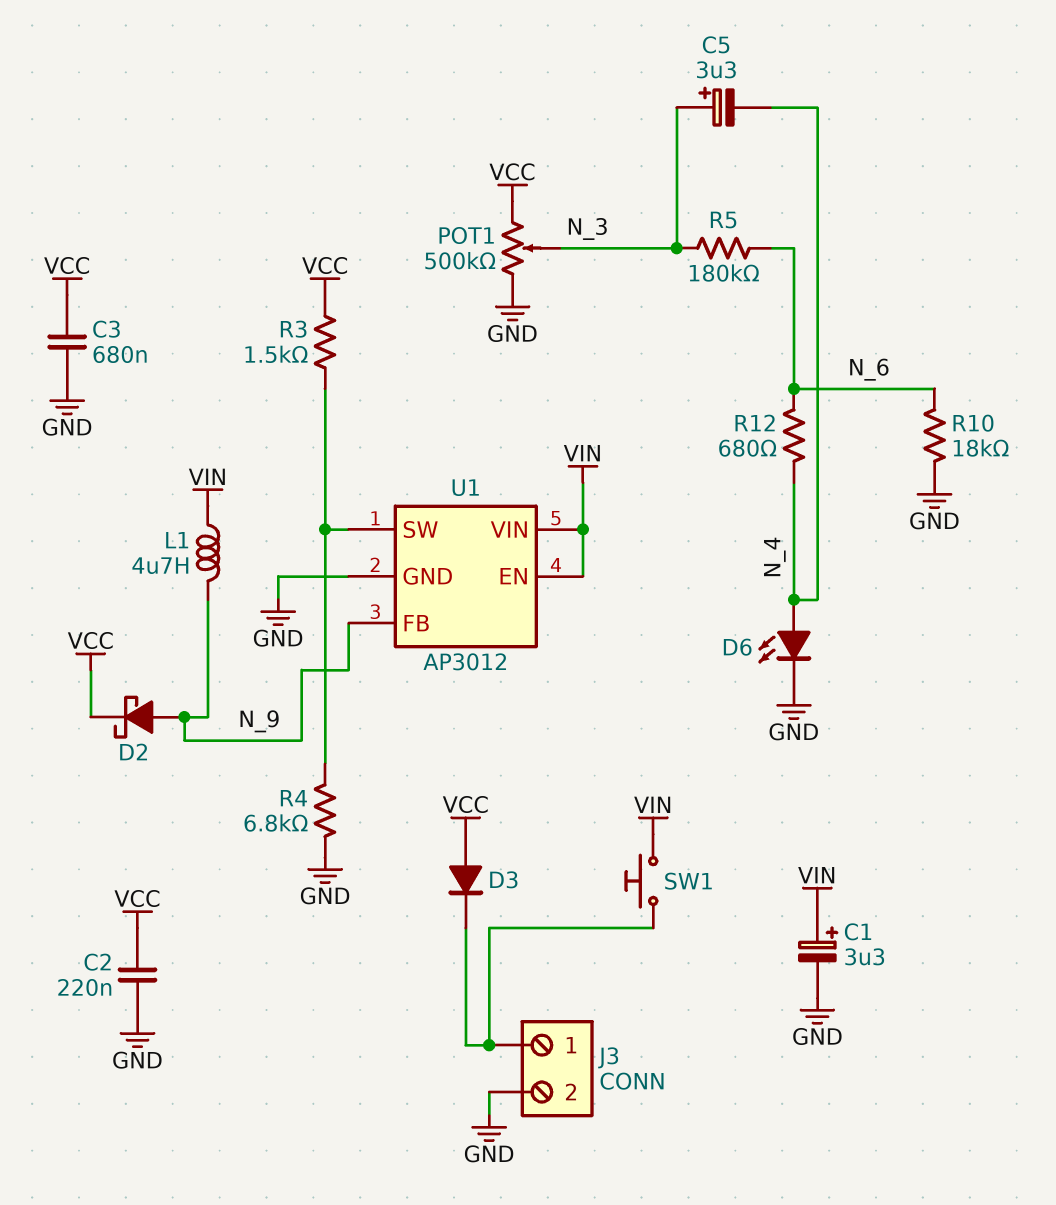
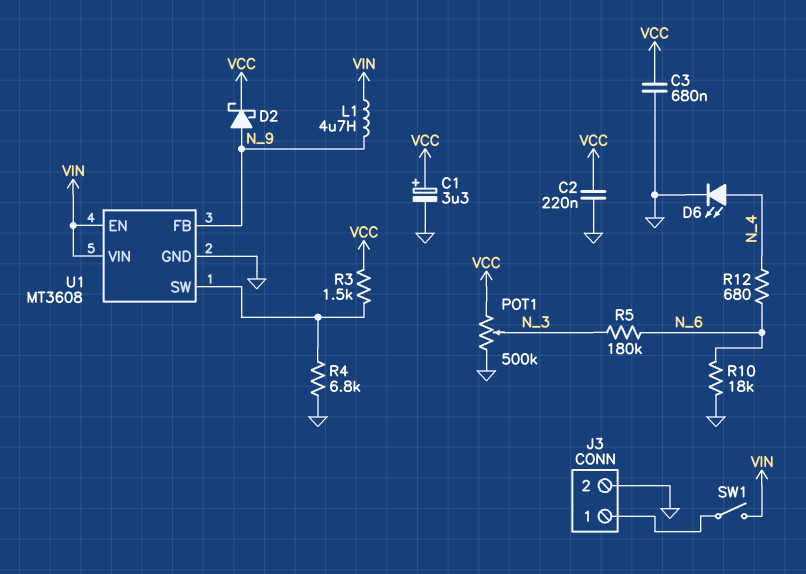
C1: 3.3uF (plus VIN, minus GND) -> 3.3uF (plus VCC, minus GND)
C5: 3.3uF (plus N_3, minus N_4) -> none
D3: diode (A VCC, K J3/1) -> none
SW1: button (J3/1, VIN) -> switch (J3/1, VIN)
U1: AP3012 -> MT3608

